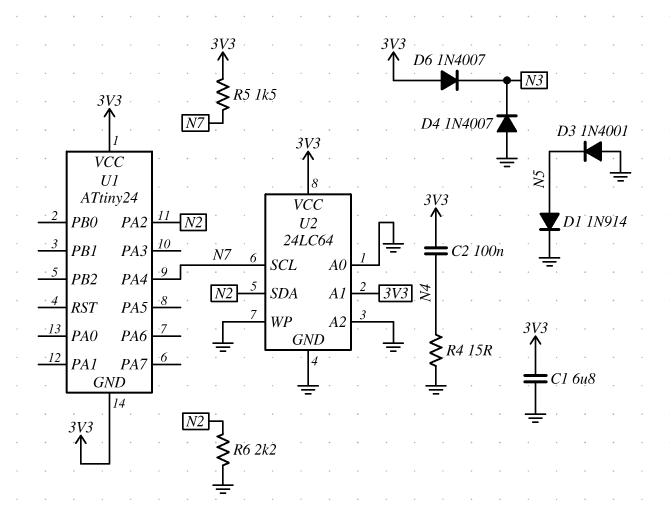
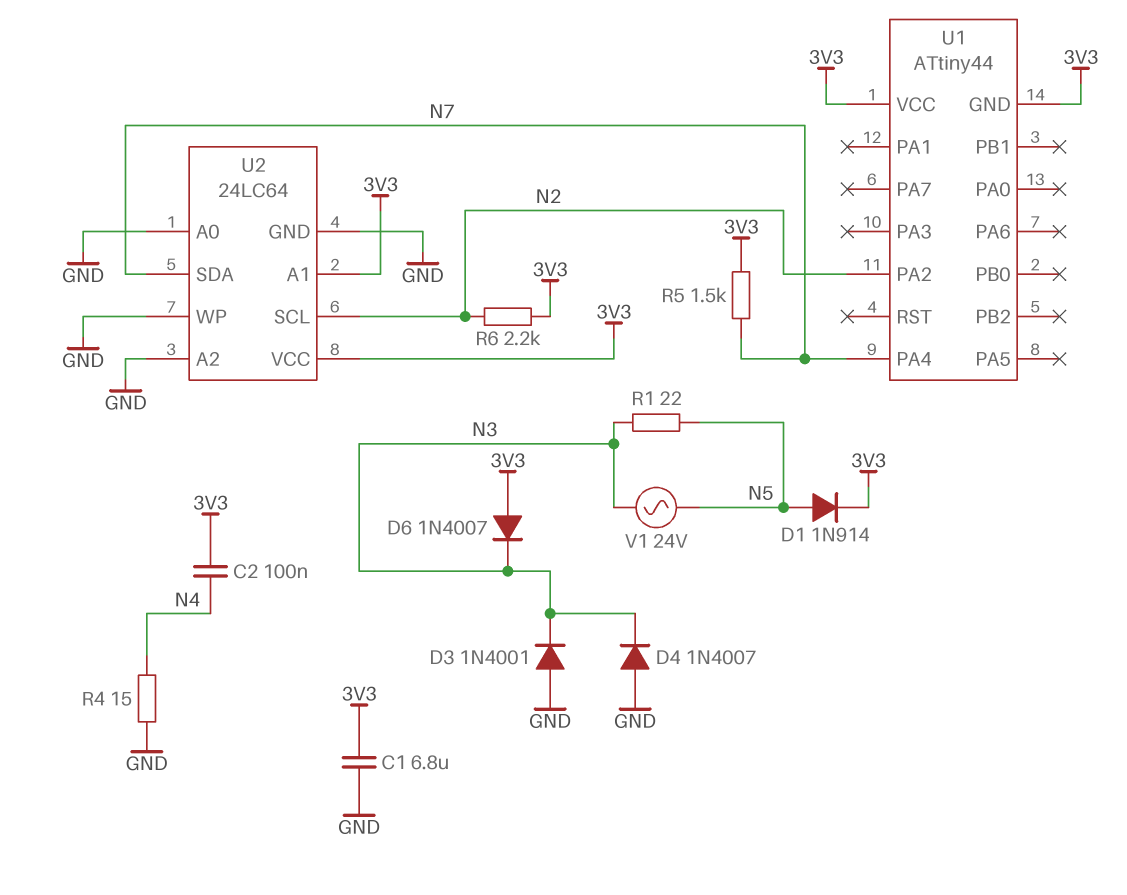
D1: diode 1N914 (A N5, K GND) -> diode 1N914 (A N5, K 3V3)
D3: diode 1N4001 (A GND, K N5) -> diode 1N4001 (A GND, K N3)
R1: none -> 22 (N3, N5)
R6: 2.2k (GND, N2) -> 2.2k (3V3, N2)
U1: ATtiny24 -> ATtiny44
U2 pin SCL: N7 -> N2
U2 pin SDA: N2 -> N7
V1: none -> AC 24V (N3, N5)

